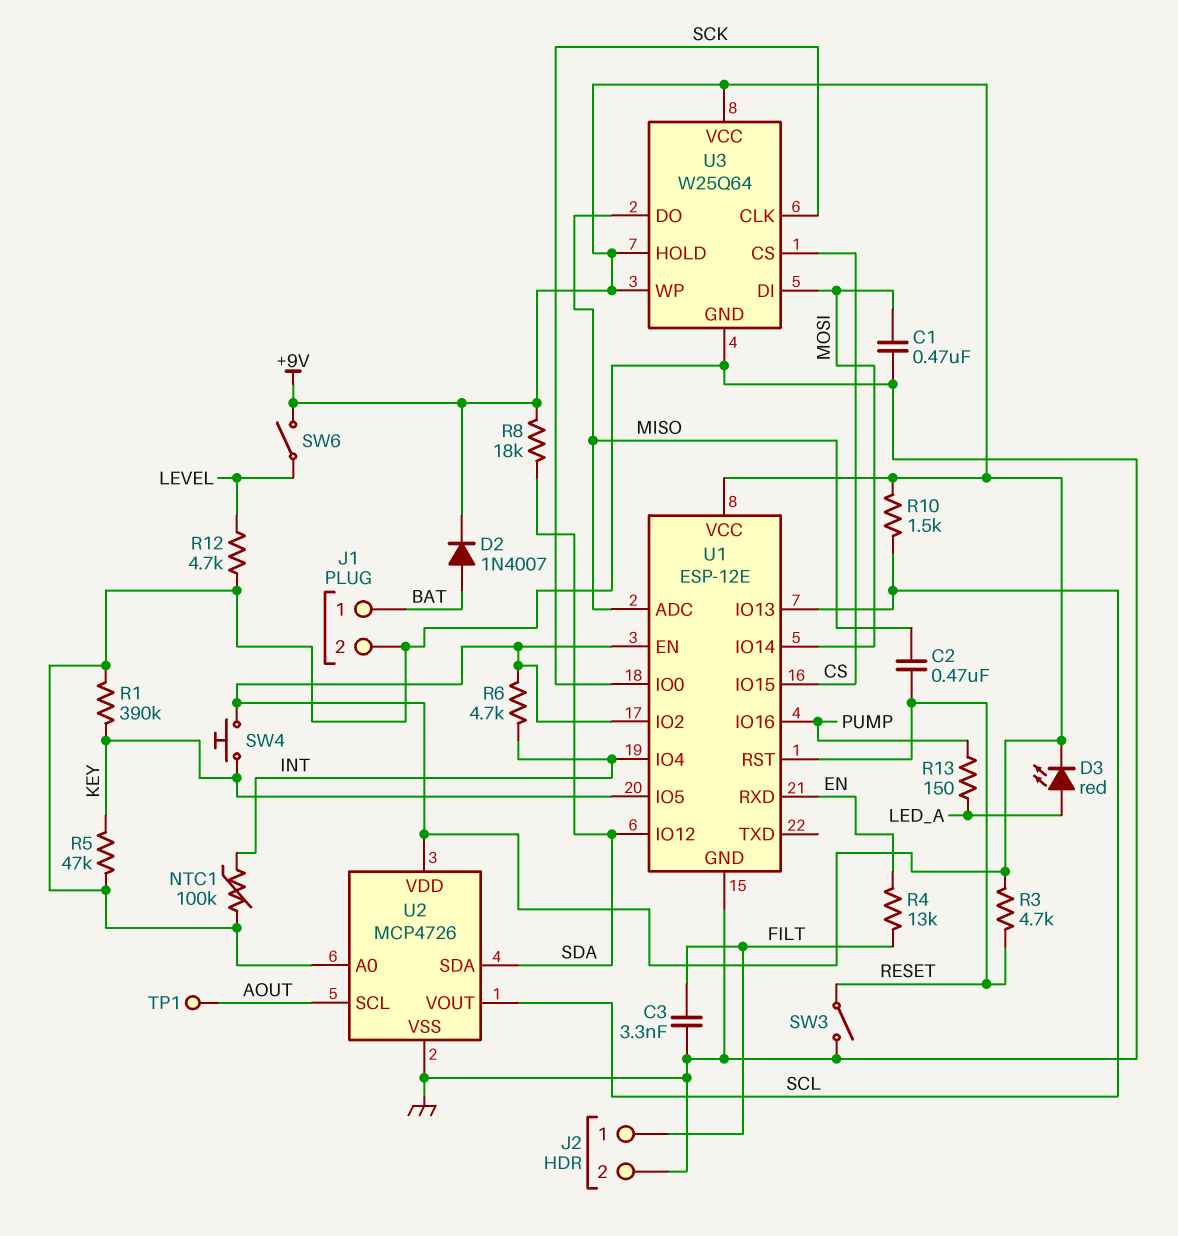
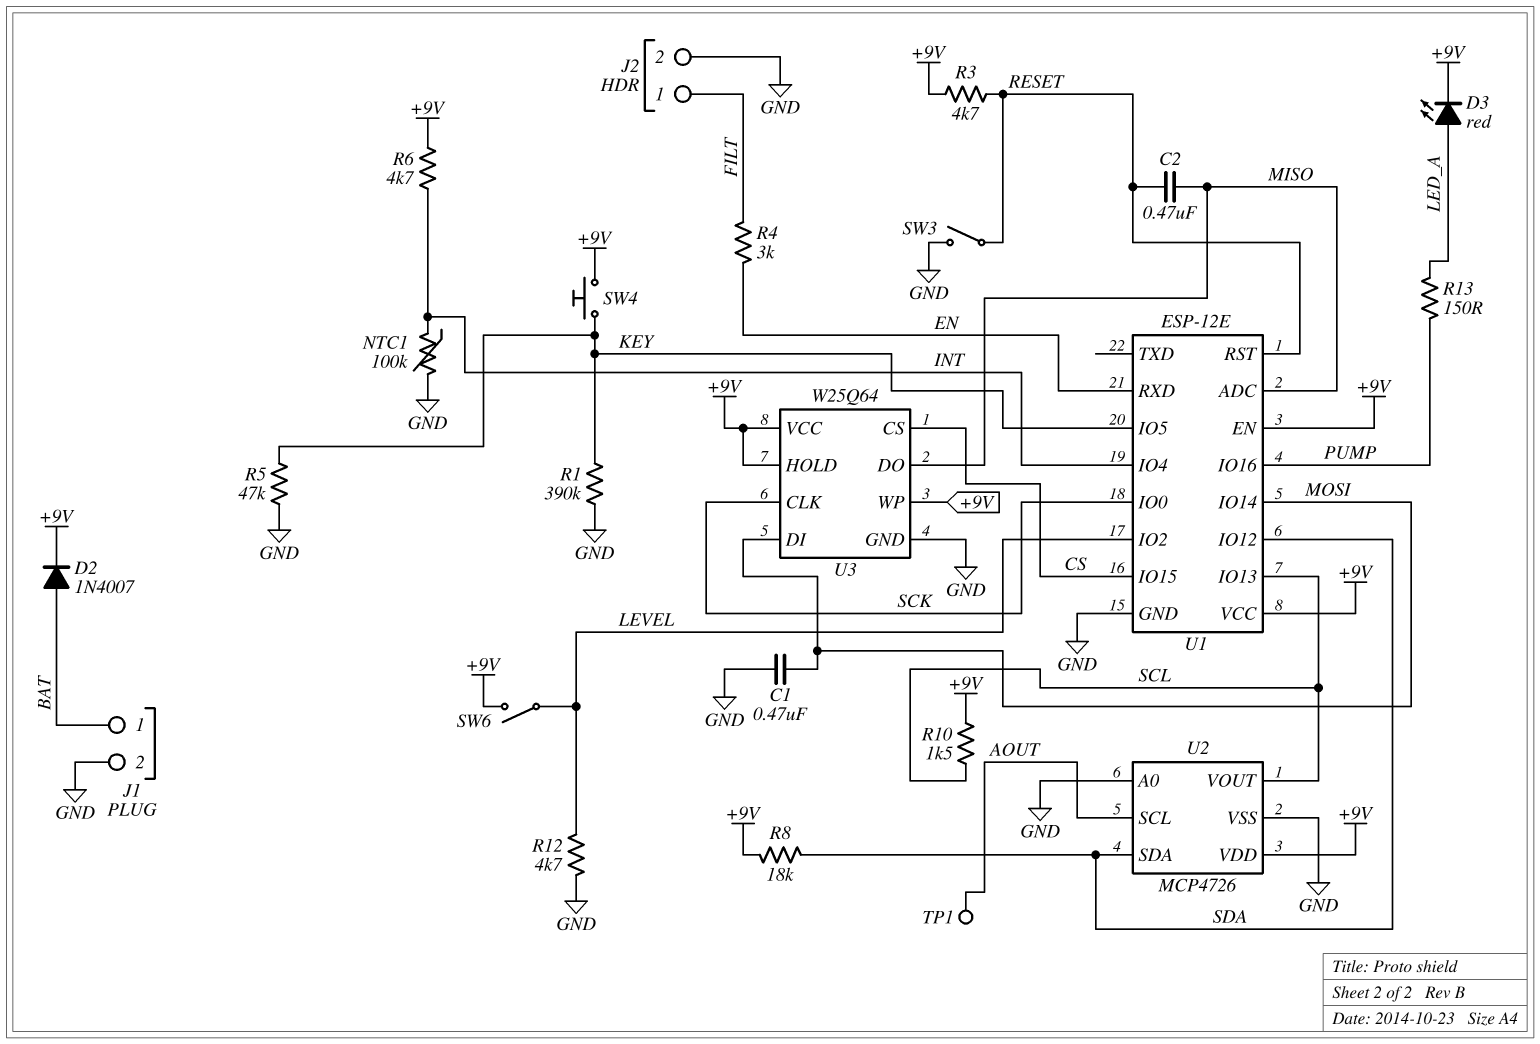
C3: 3.3nF (FILT, GND) -> none
R4: 13k (EN, FILT) -> 3k (EN, FILT)
U1 pin IO2: +9V -> LEVEL

